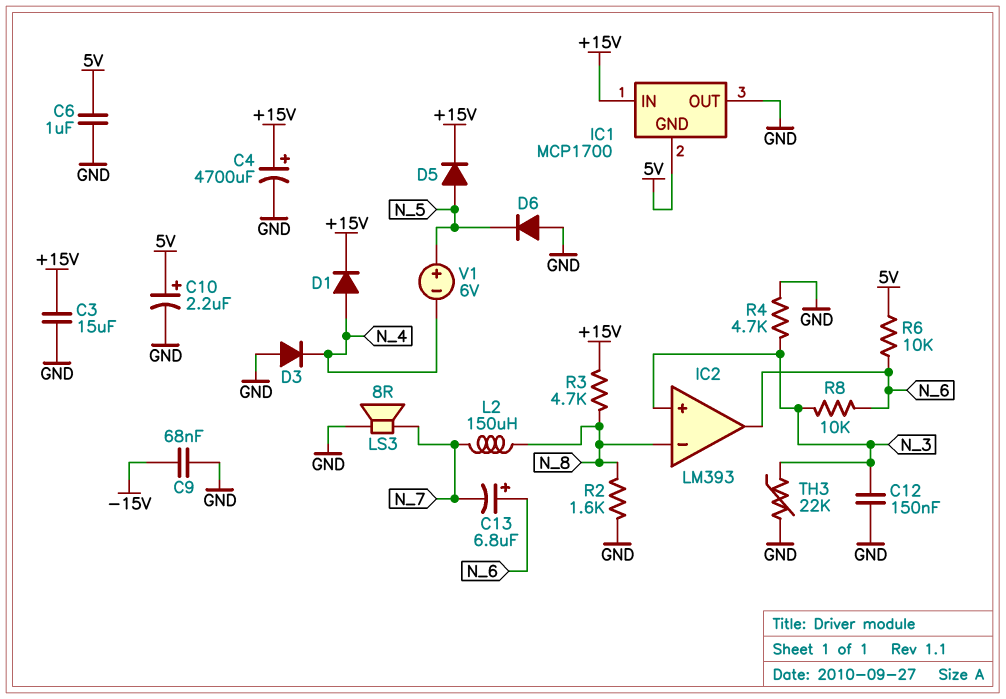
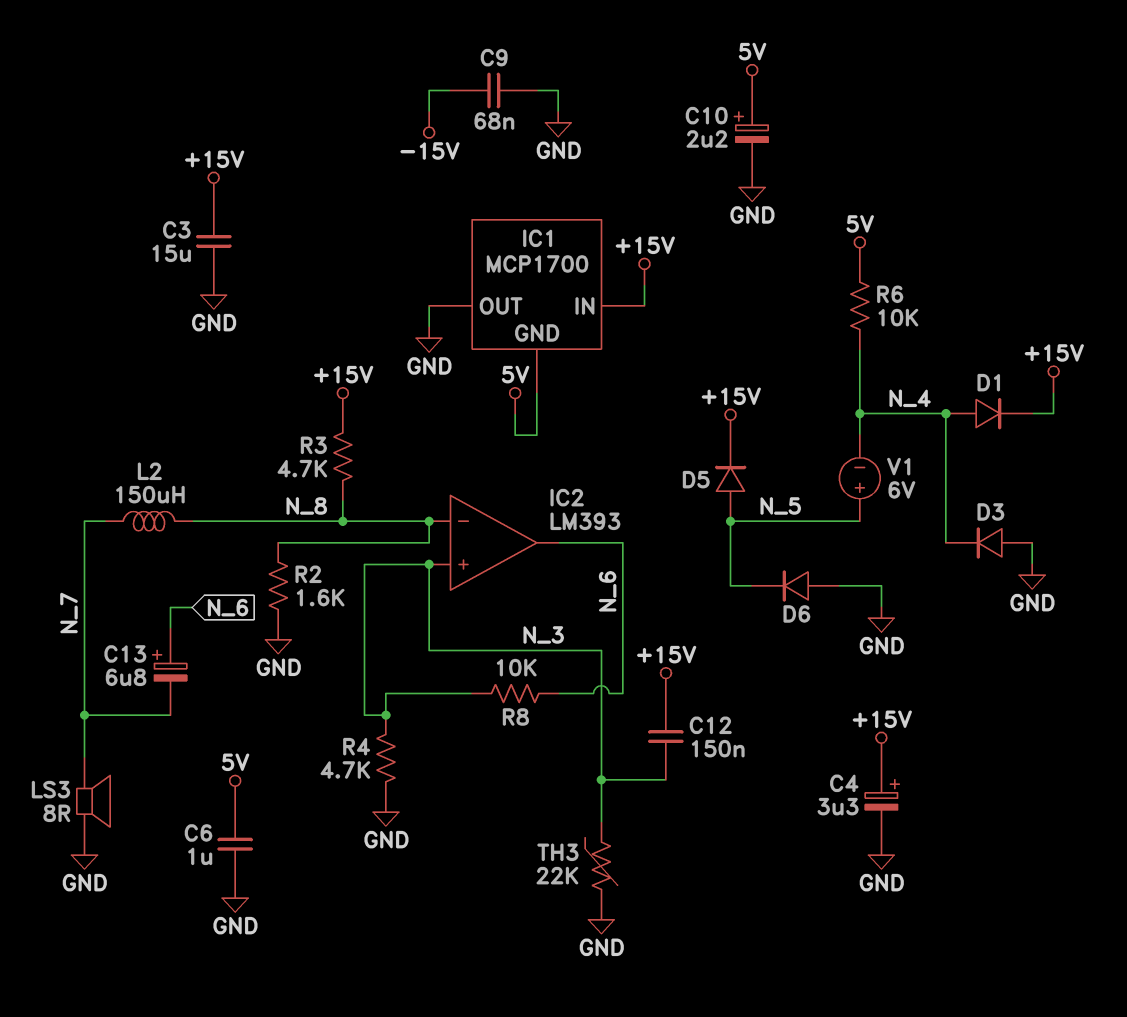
C4: 4700uF (plus +15V, minus GND) -> 3.3uF (plus +15V, minus GND)
C12: 150nF (GND, N_3) -> 150nF (+15V, N_3)
R6: 10k (5V, N_6) -> 10k (5V, N_4)

